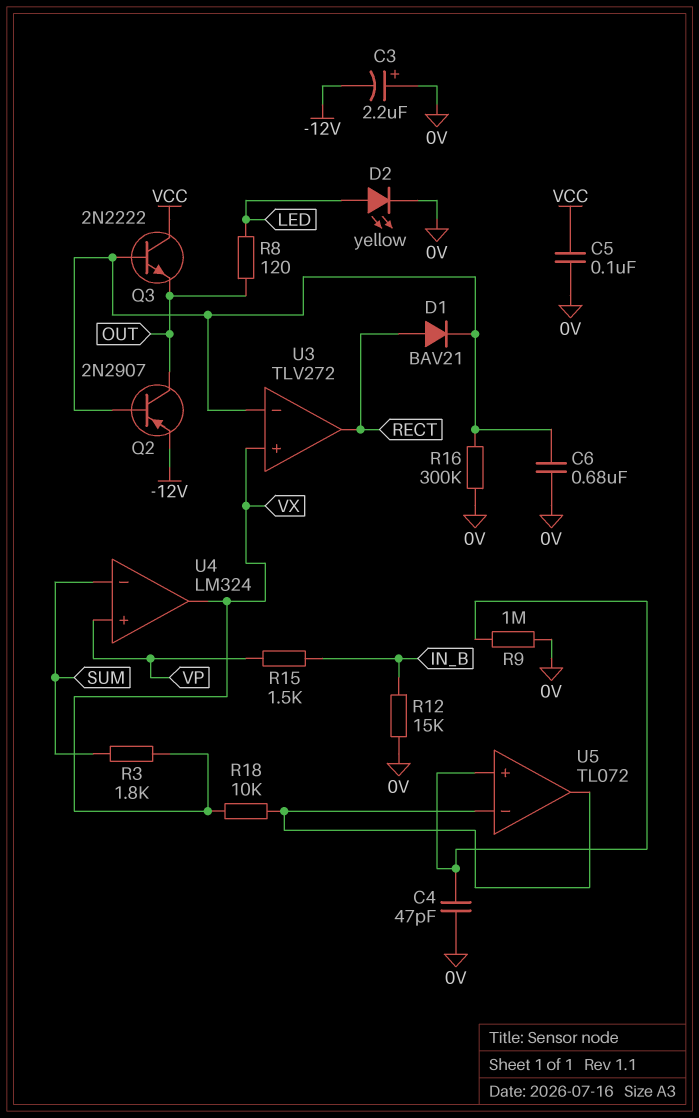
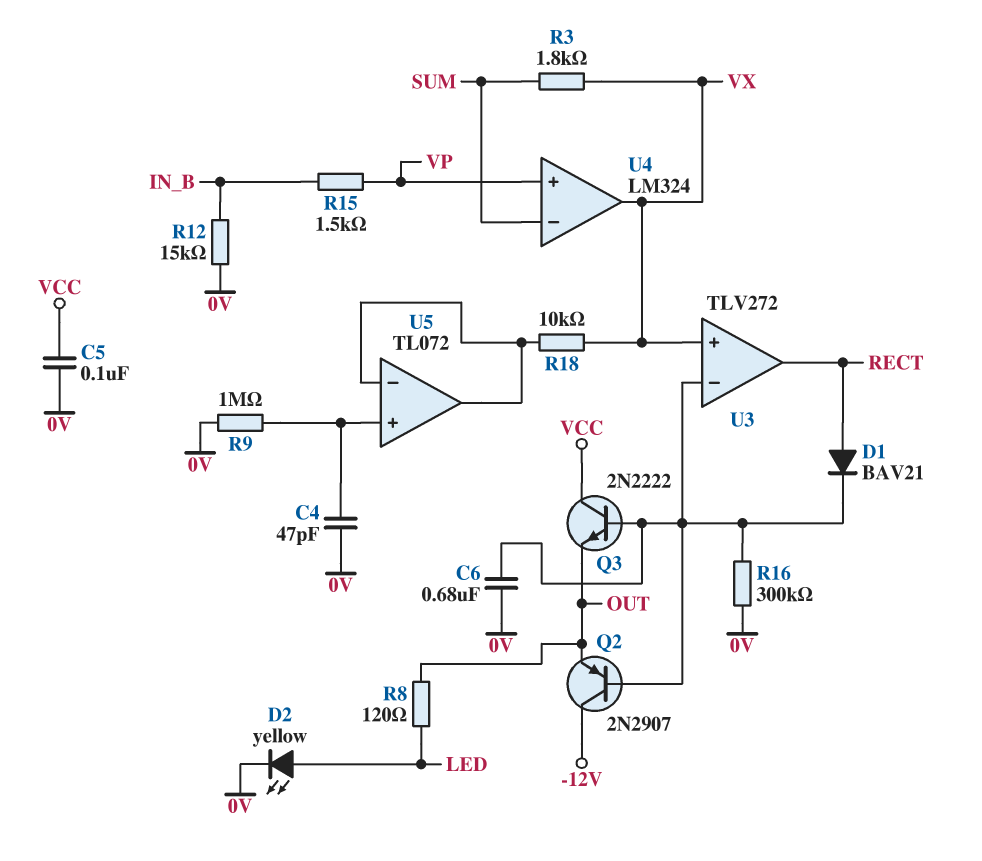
C3: 2.2uF (plus 0V, minus -12V) -> none
Q2: PNP 2N2907 (B U3/in-, C OUT, E -12V) -> PNP 2N2907 (B U3/in-, C -12V, E OUT)

